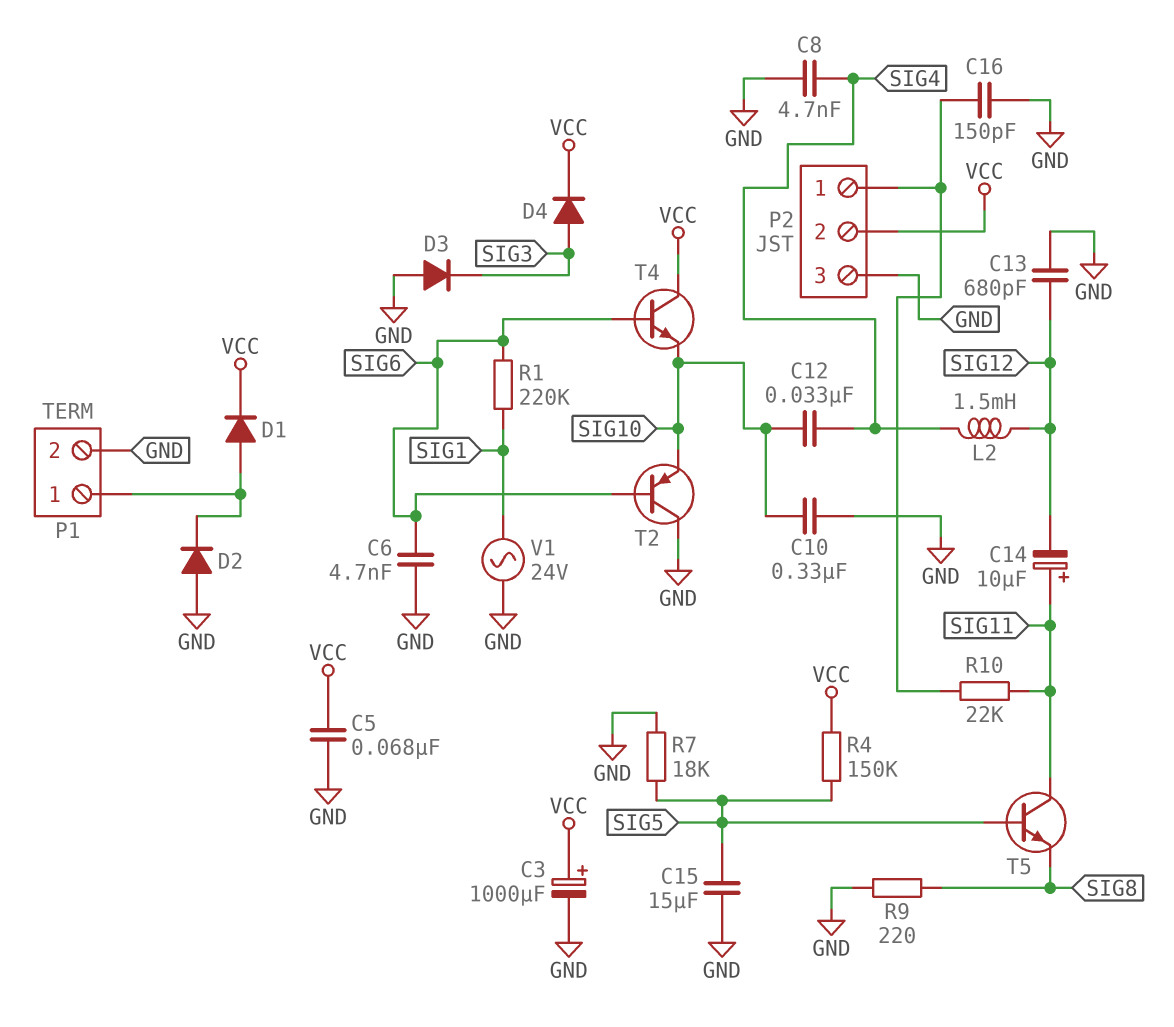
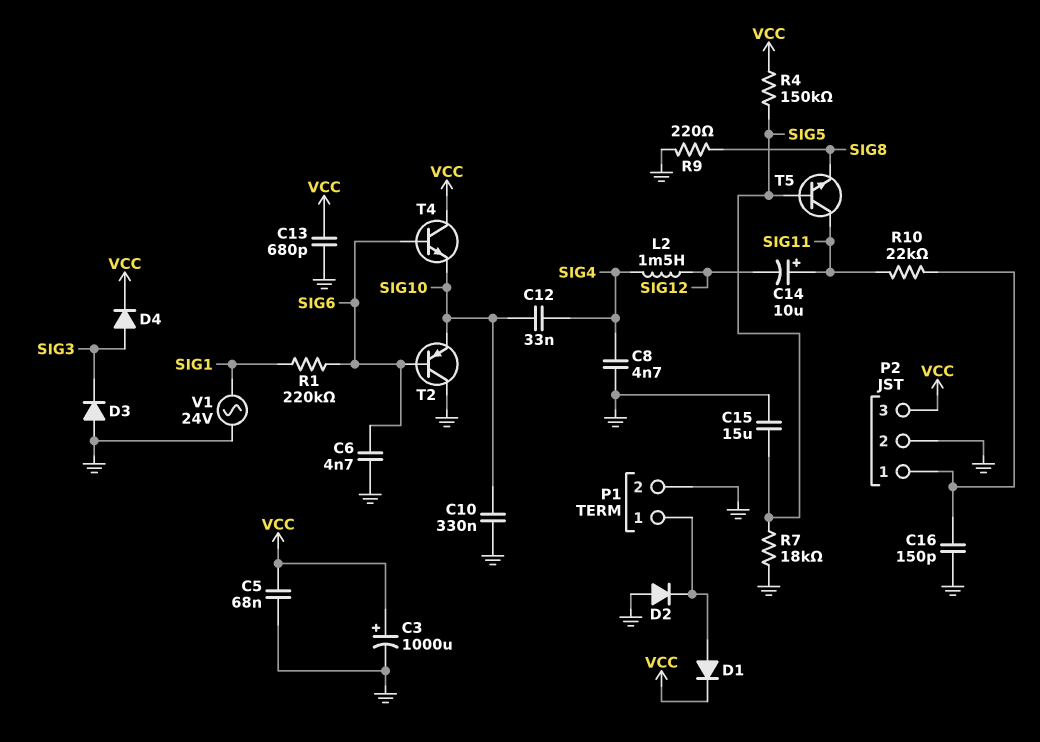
C13: 680pF (GND, SIG12) -> 680pF (GND, VCC)
P2 pin 2: VCC -> GND
P2 pin 3: GND -> VCC

